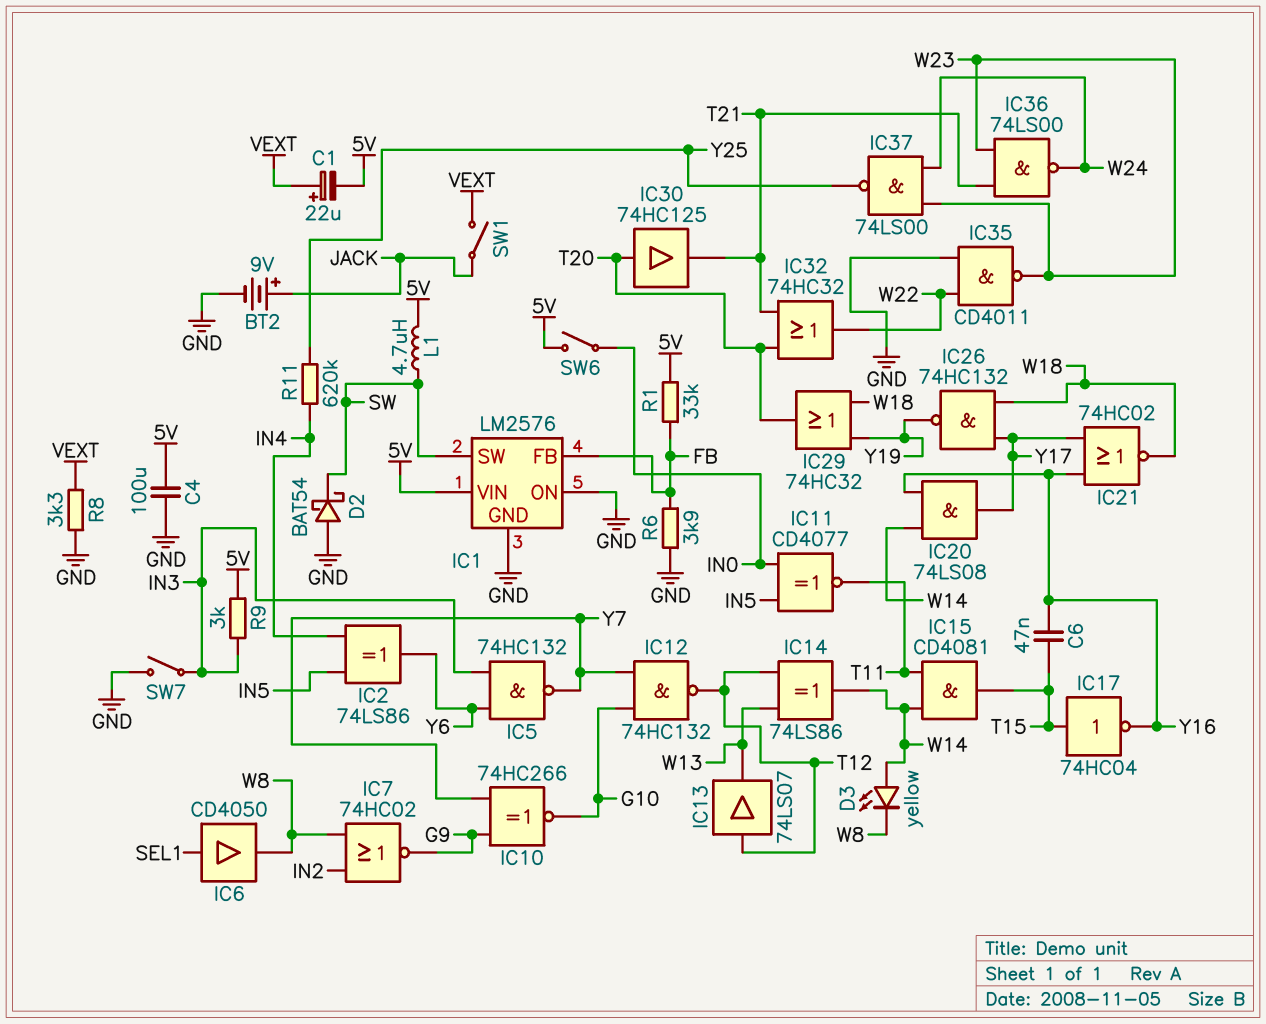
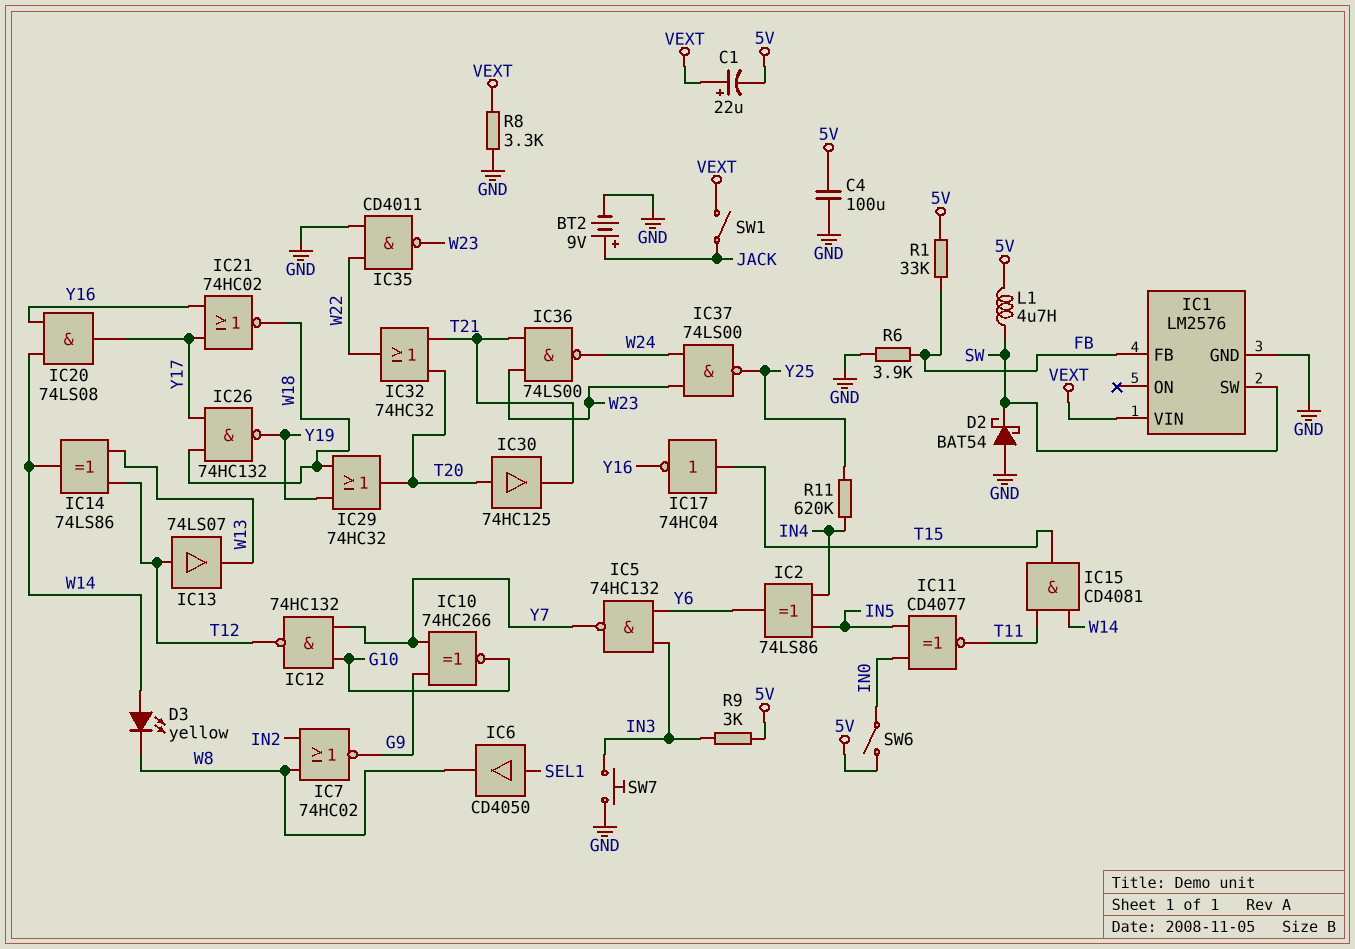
C6: 47nF (T15, Y16) -> none
IC1 pin ON: GND -> none
IC1 pin VIN: 5V -> VEXT
SW7: switch (GND, IN3) -> button (GND, IN3)

